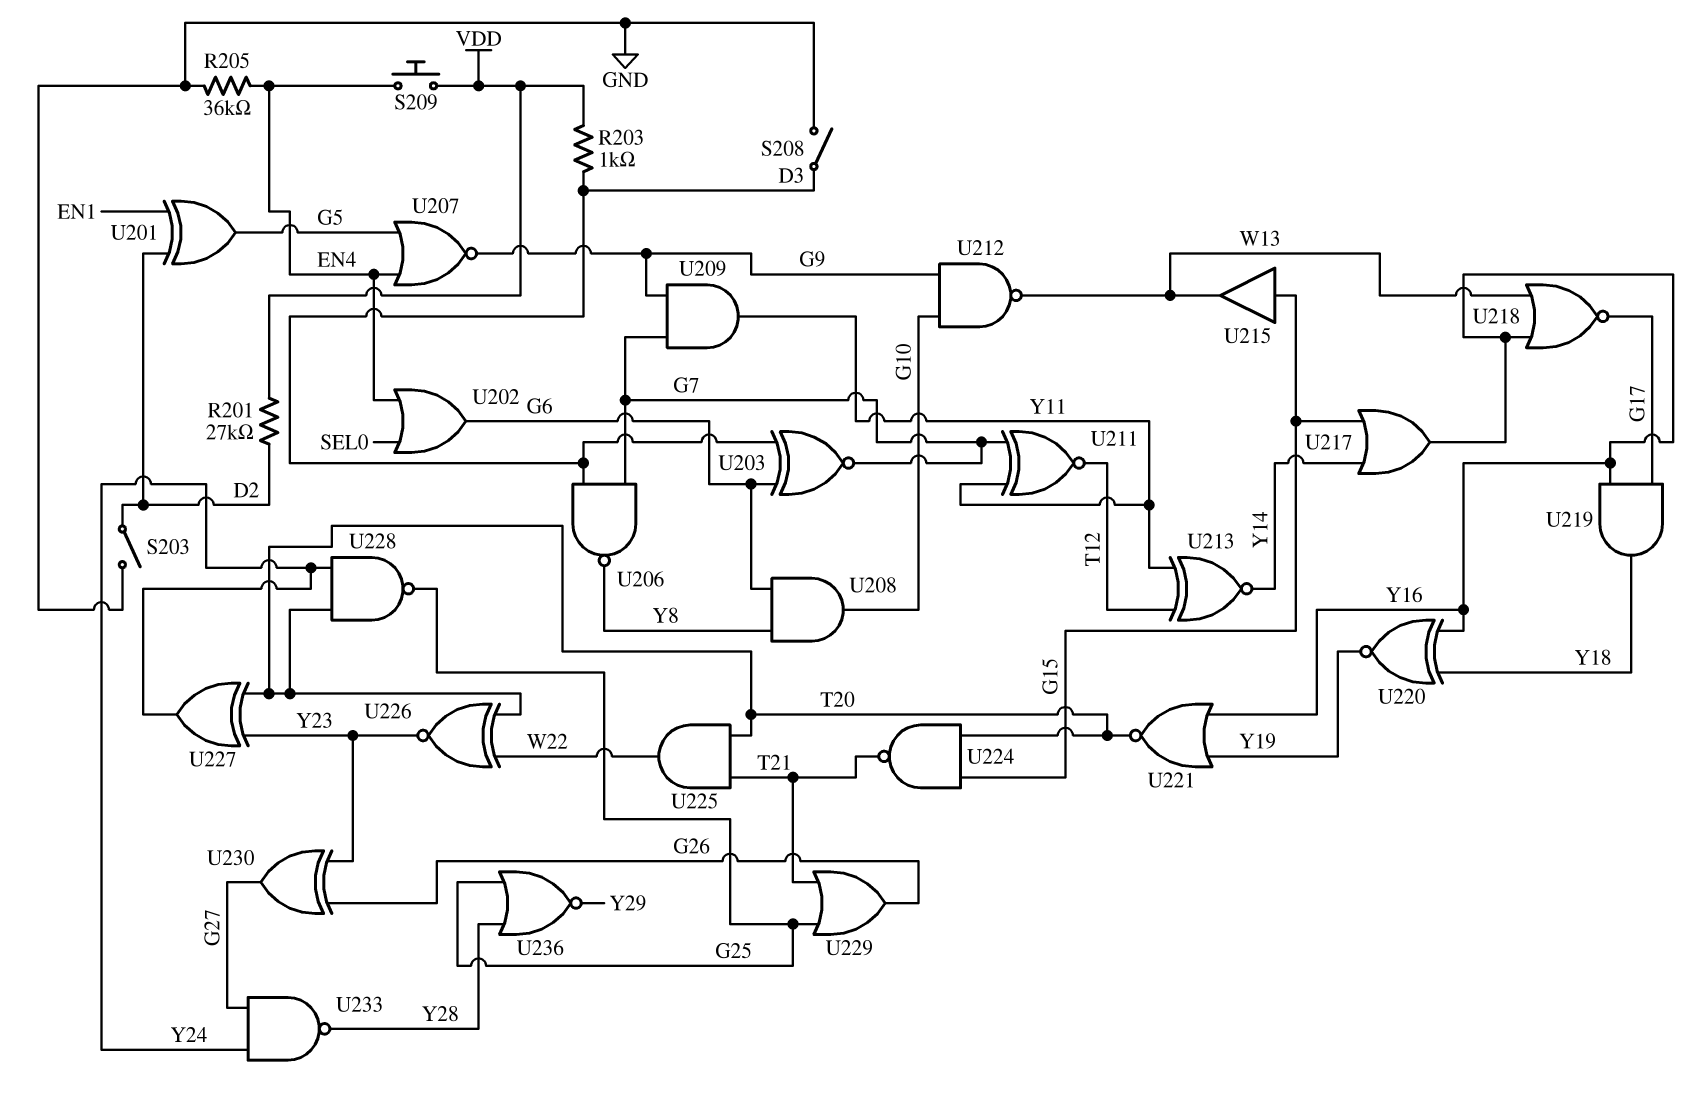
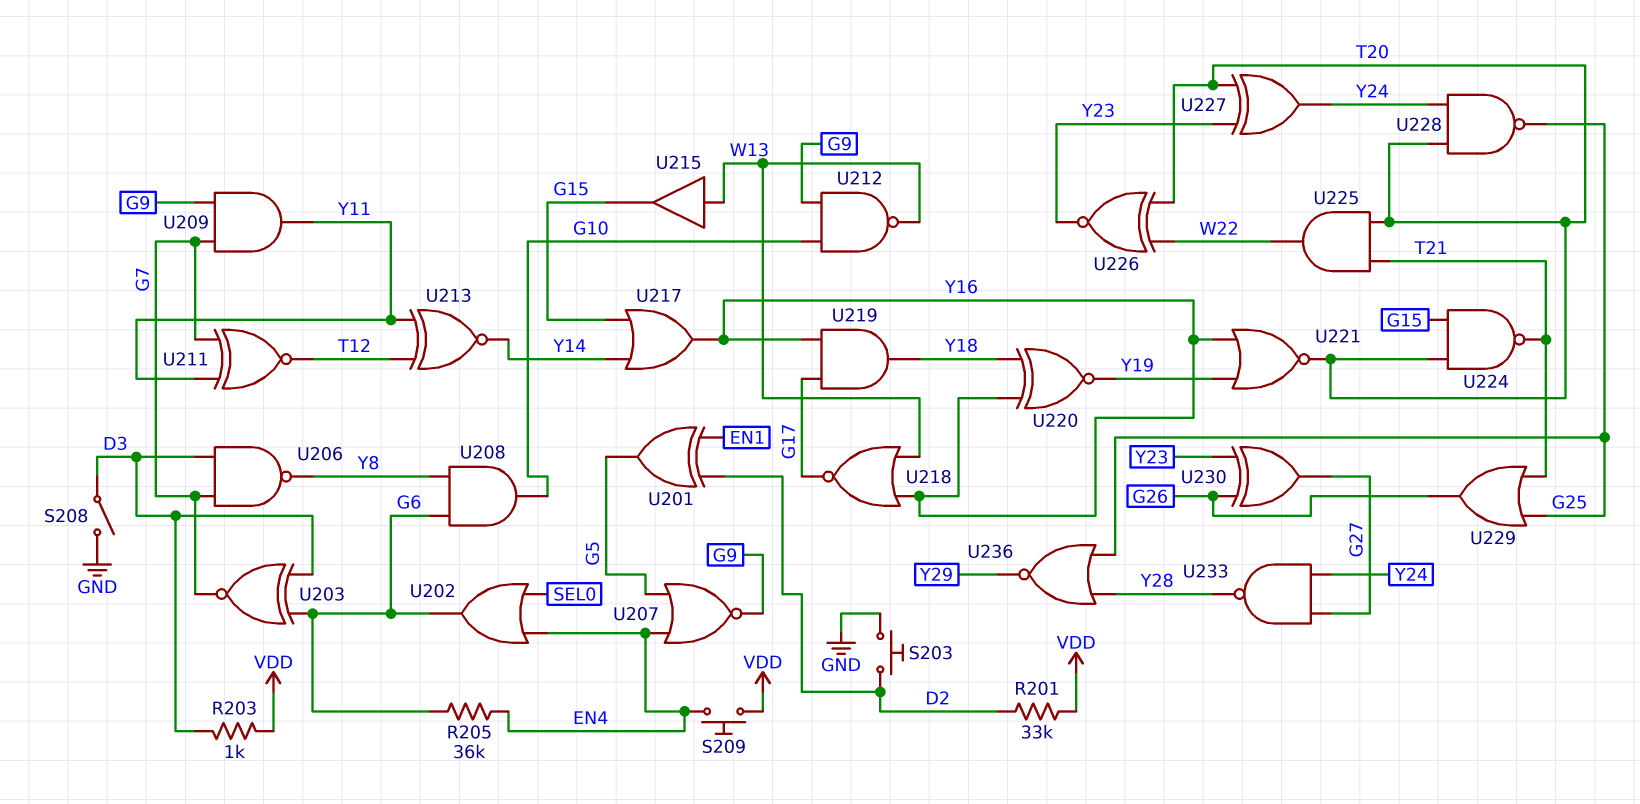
R201: 27k (D2, VDD) -> 33k (D2, VDD)
R205: 36k (EN4, GND) -> 36k (EN4, G6)
S203: switch (D2, GND) -> button (D2, GND)
U215: buffer (in G15, out W13) -> buffer (in W13, out G15)

